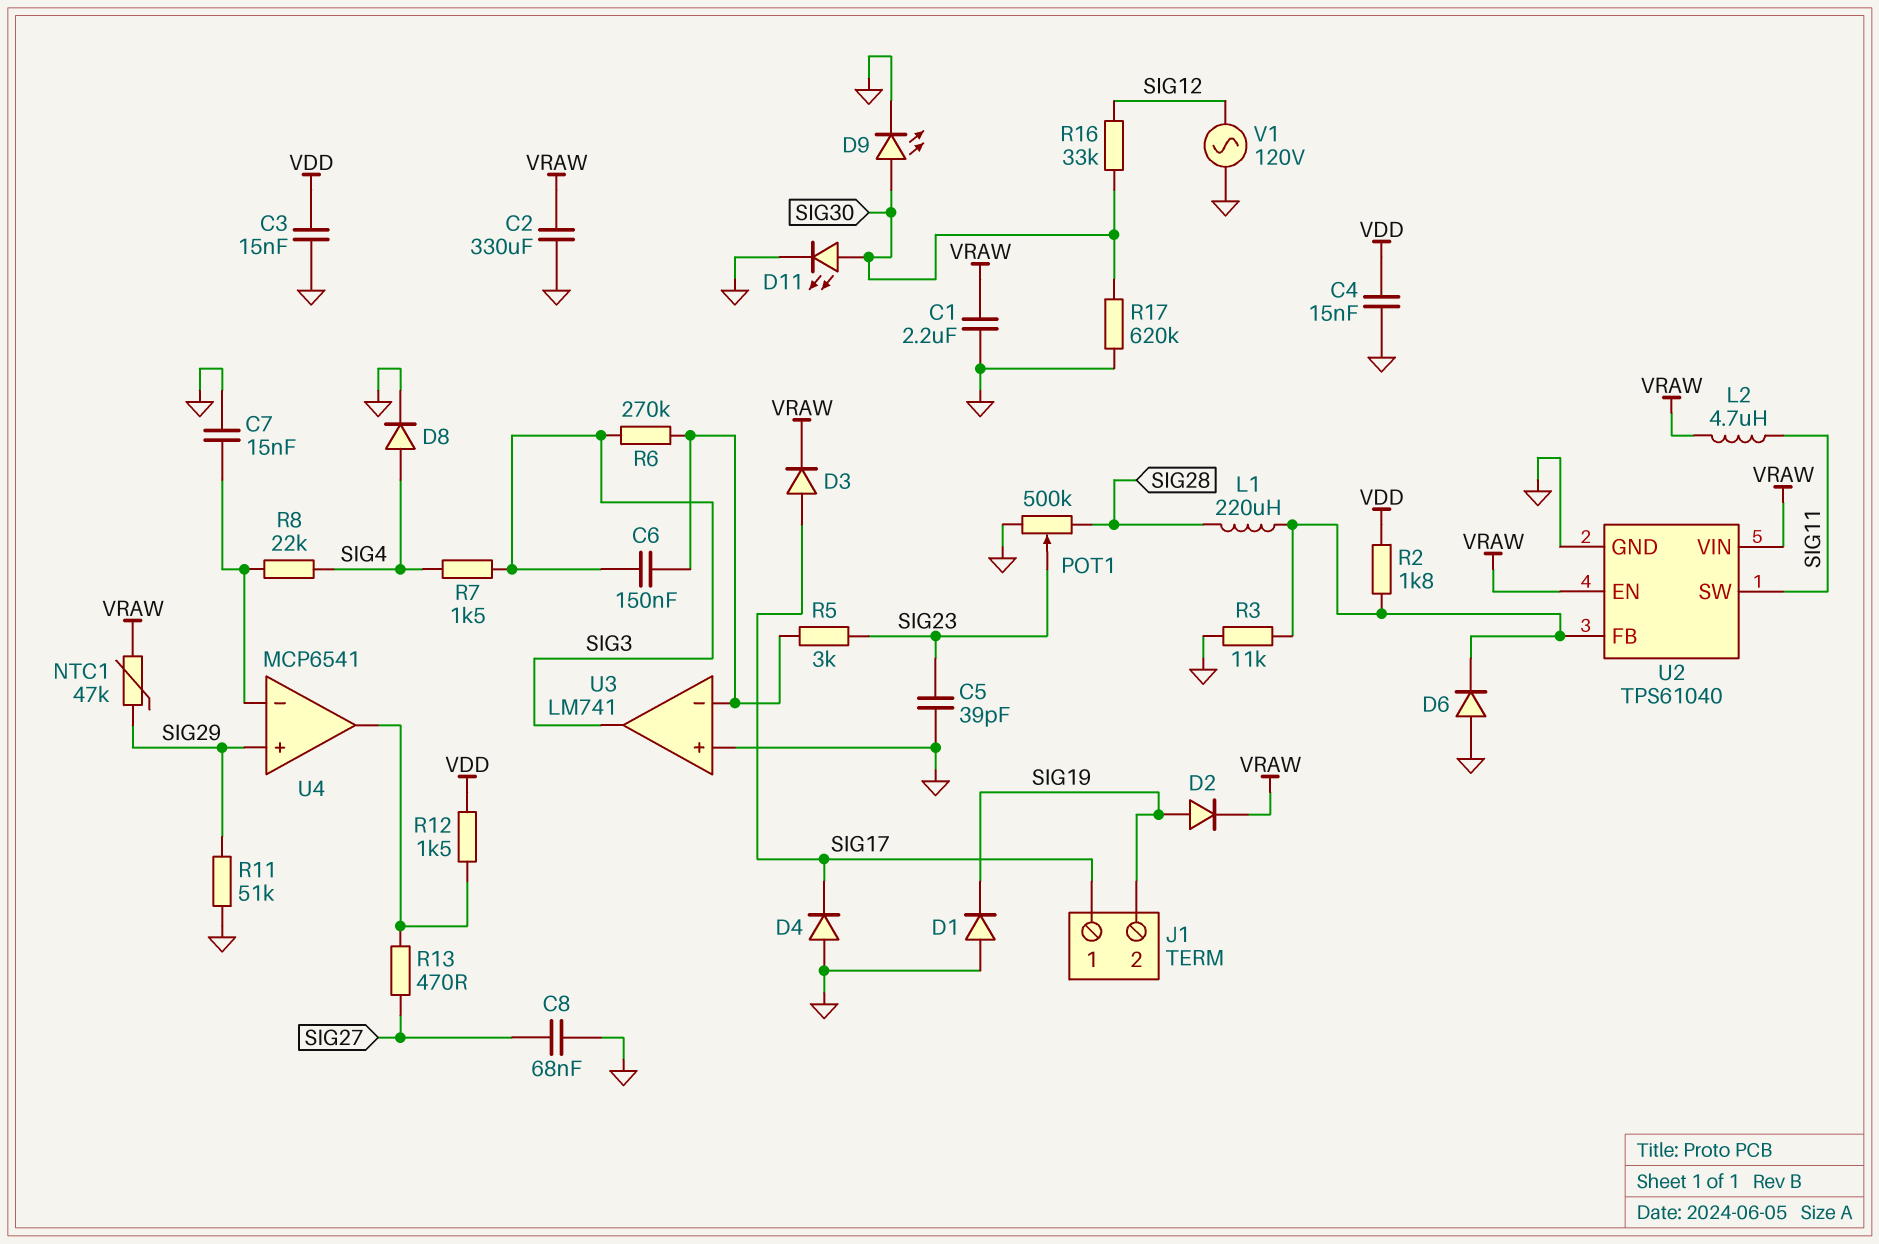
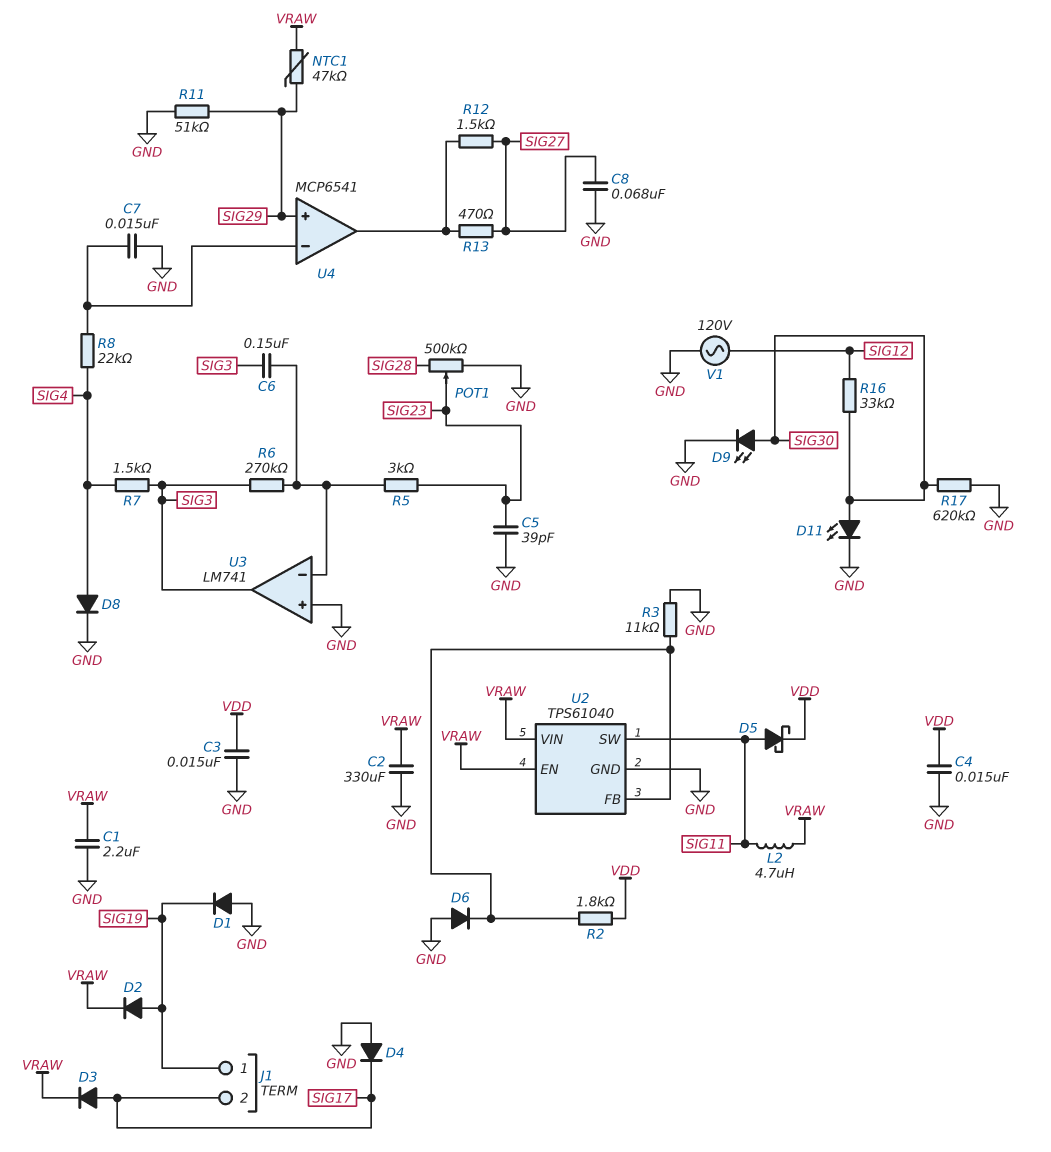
D5: none -> schottky (A SIG11, K VDD)
J1 pin 1: SIG17 -> SIG19
J1 pin 2: SIG19 -> SIG17
L1: 220uH (SIG28, U2/FB) -> none
R12: 1.5k (U4/out, VDD) -> 1.5k (SIG27, U4/out)

